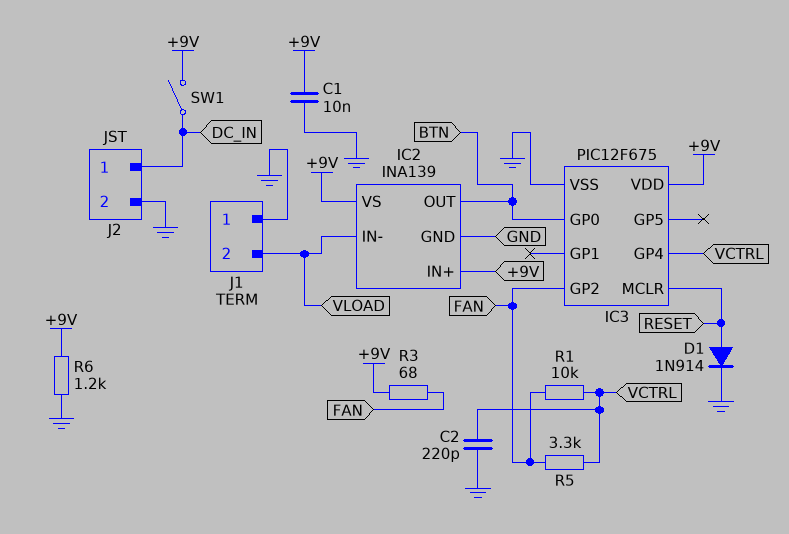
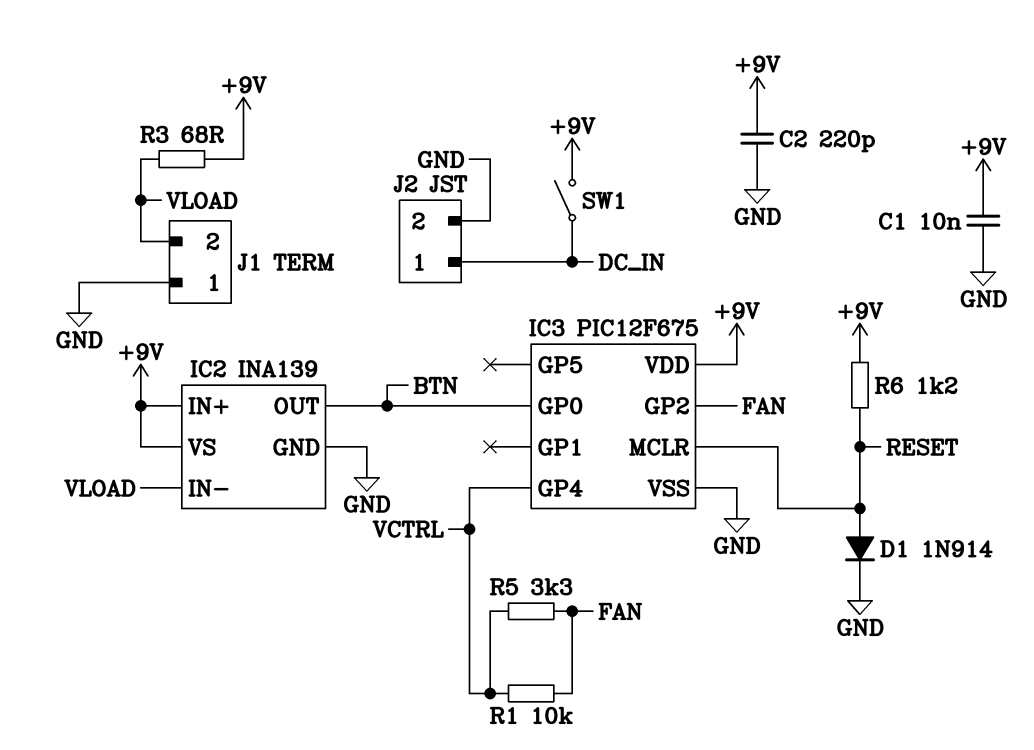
C2: 220pF (GND, VCTRL) -> 220pF (+9V, GND)
R3: 68 (+9V, FAN) -> 68 (+9V, VLOAD)
R6: 1.2k (+9V, GND) -> 1.2k (+9V, RESET)

